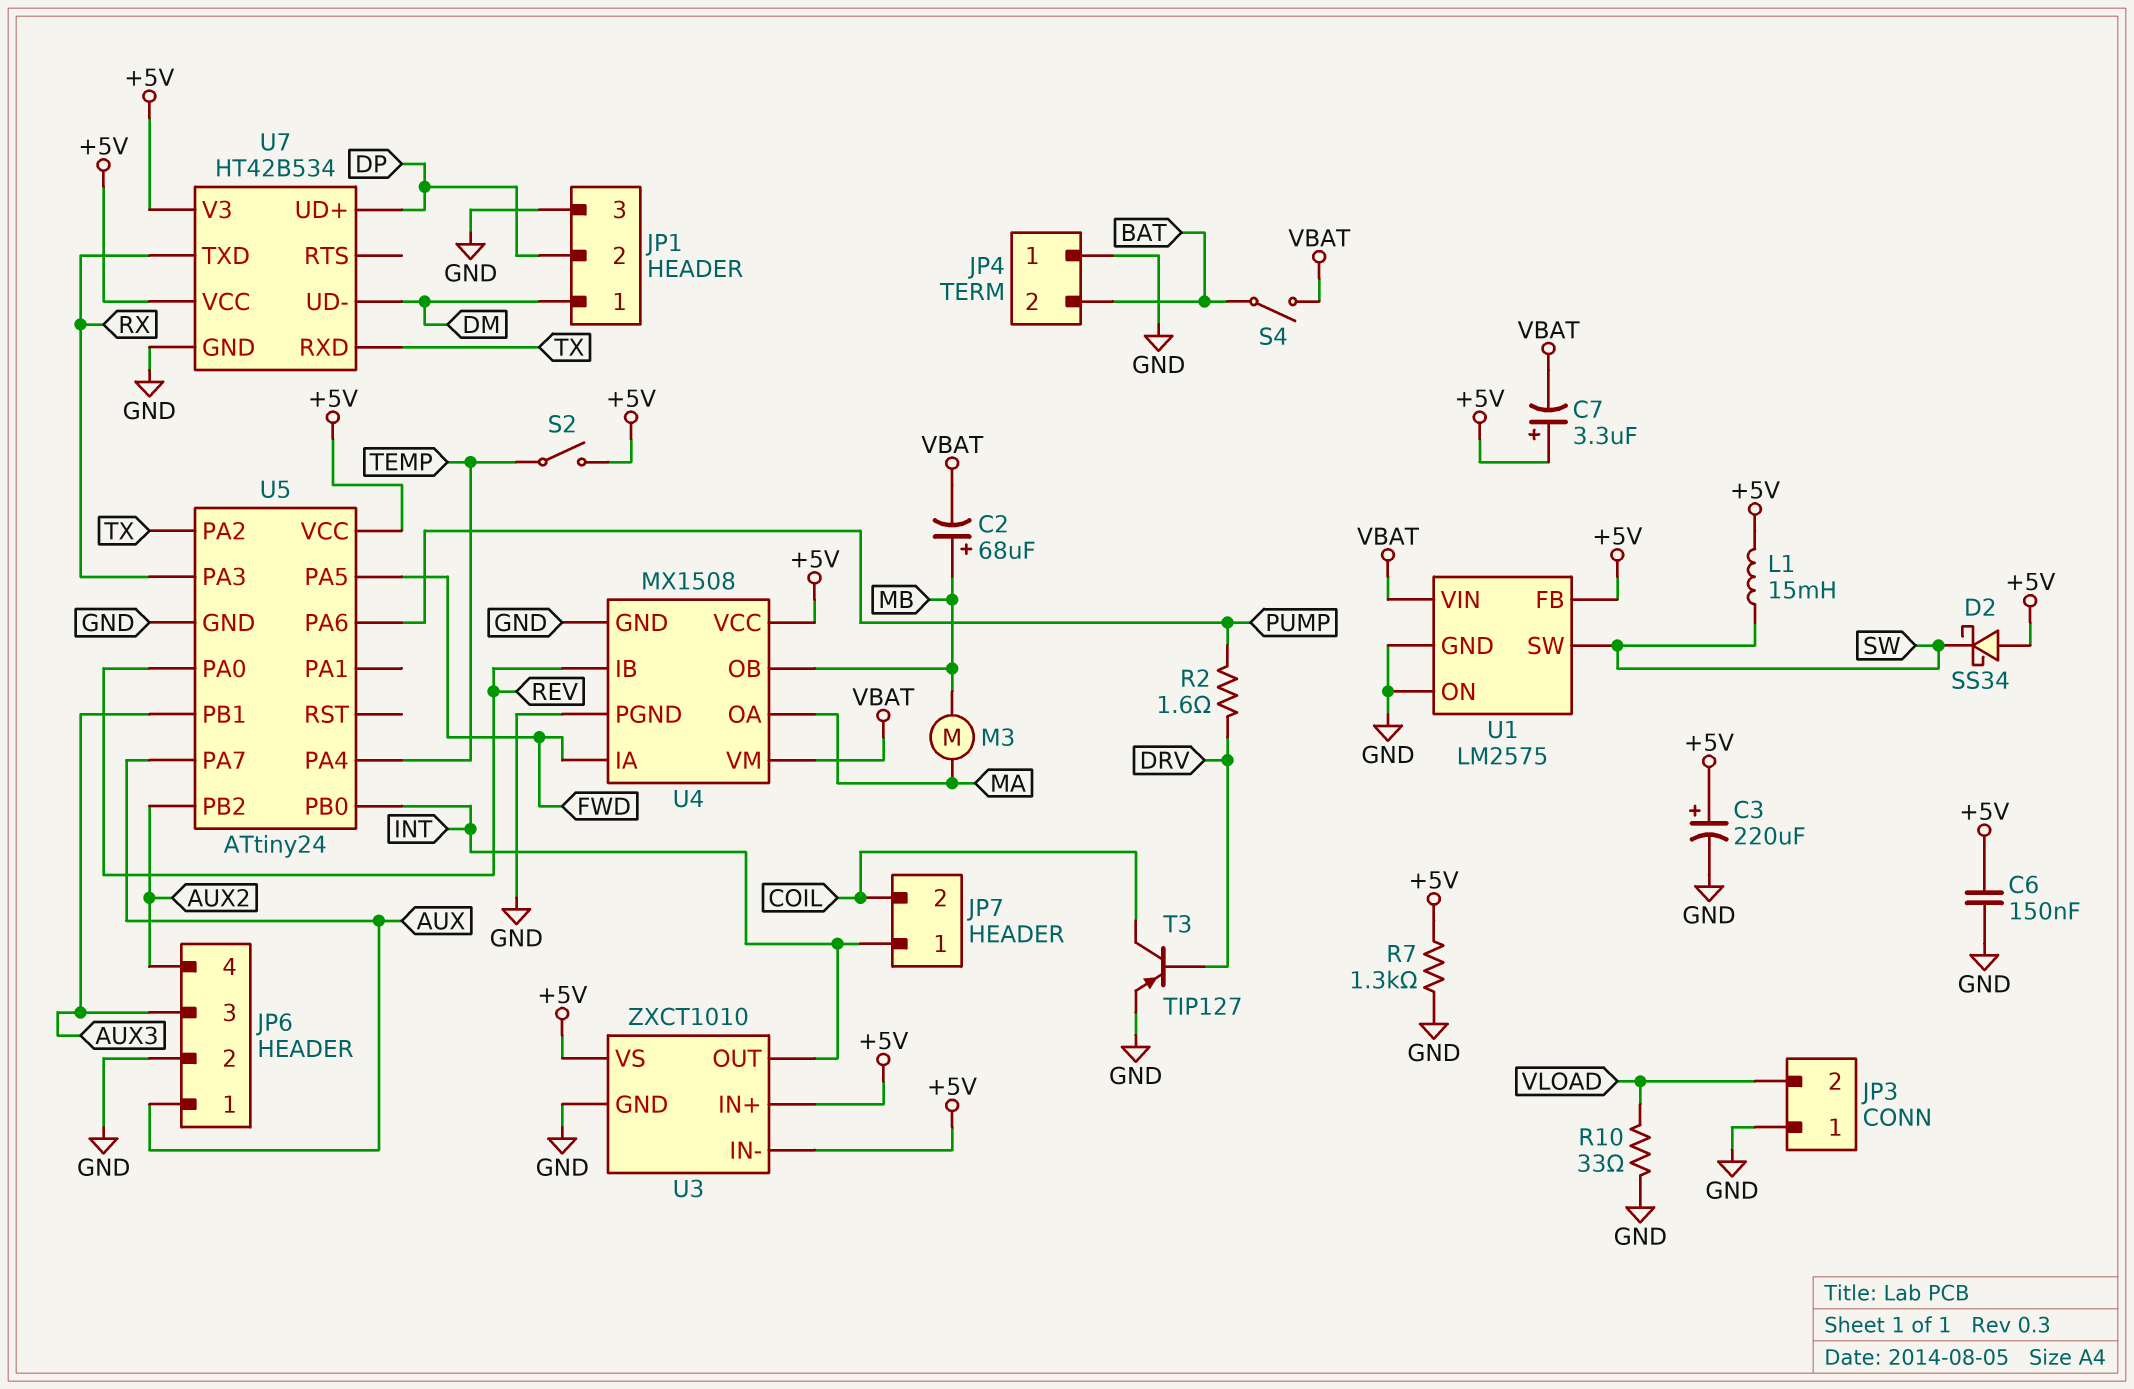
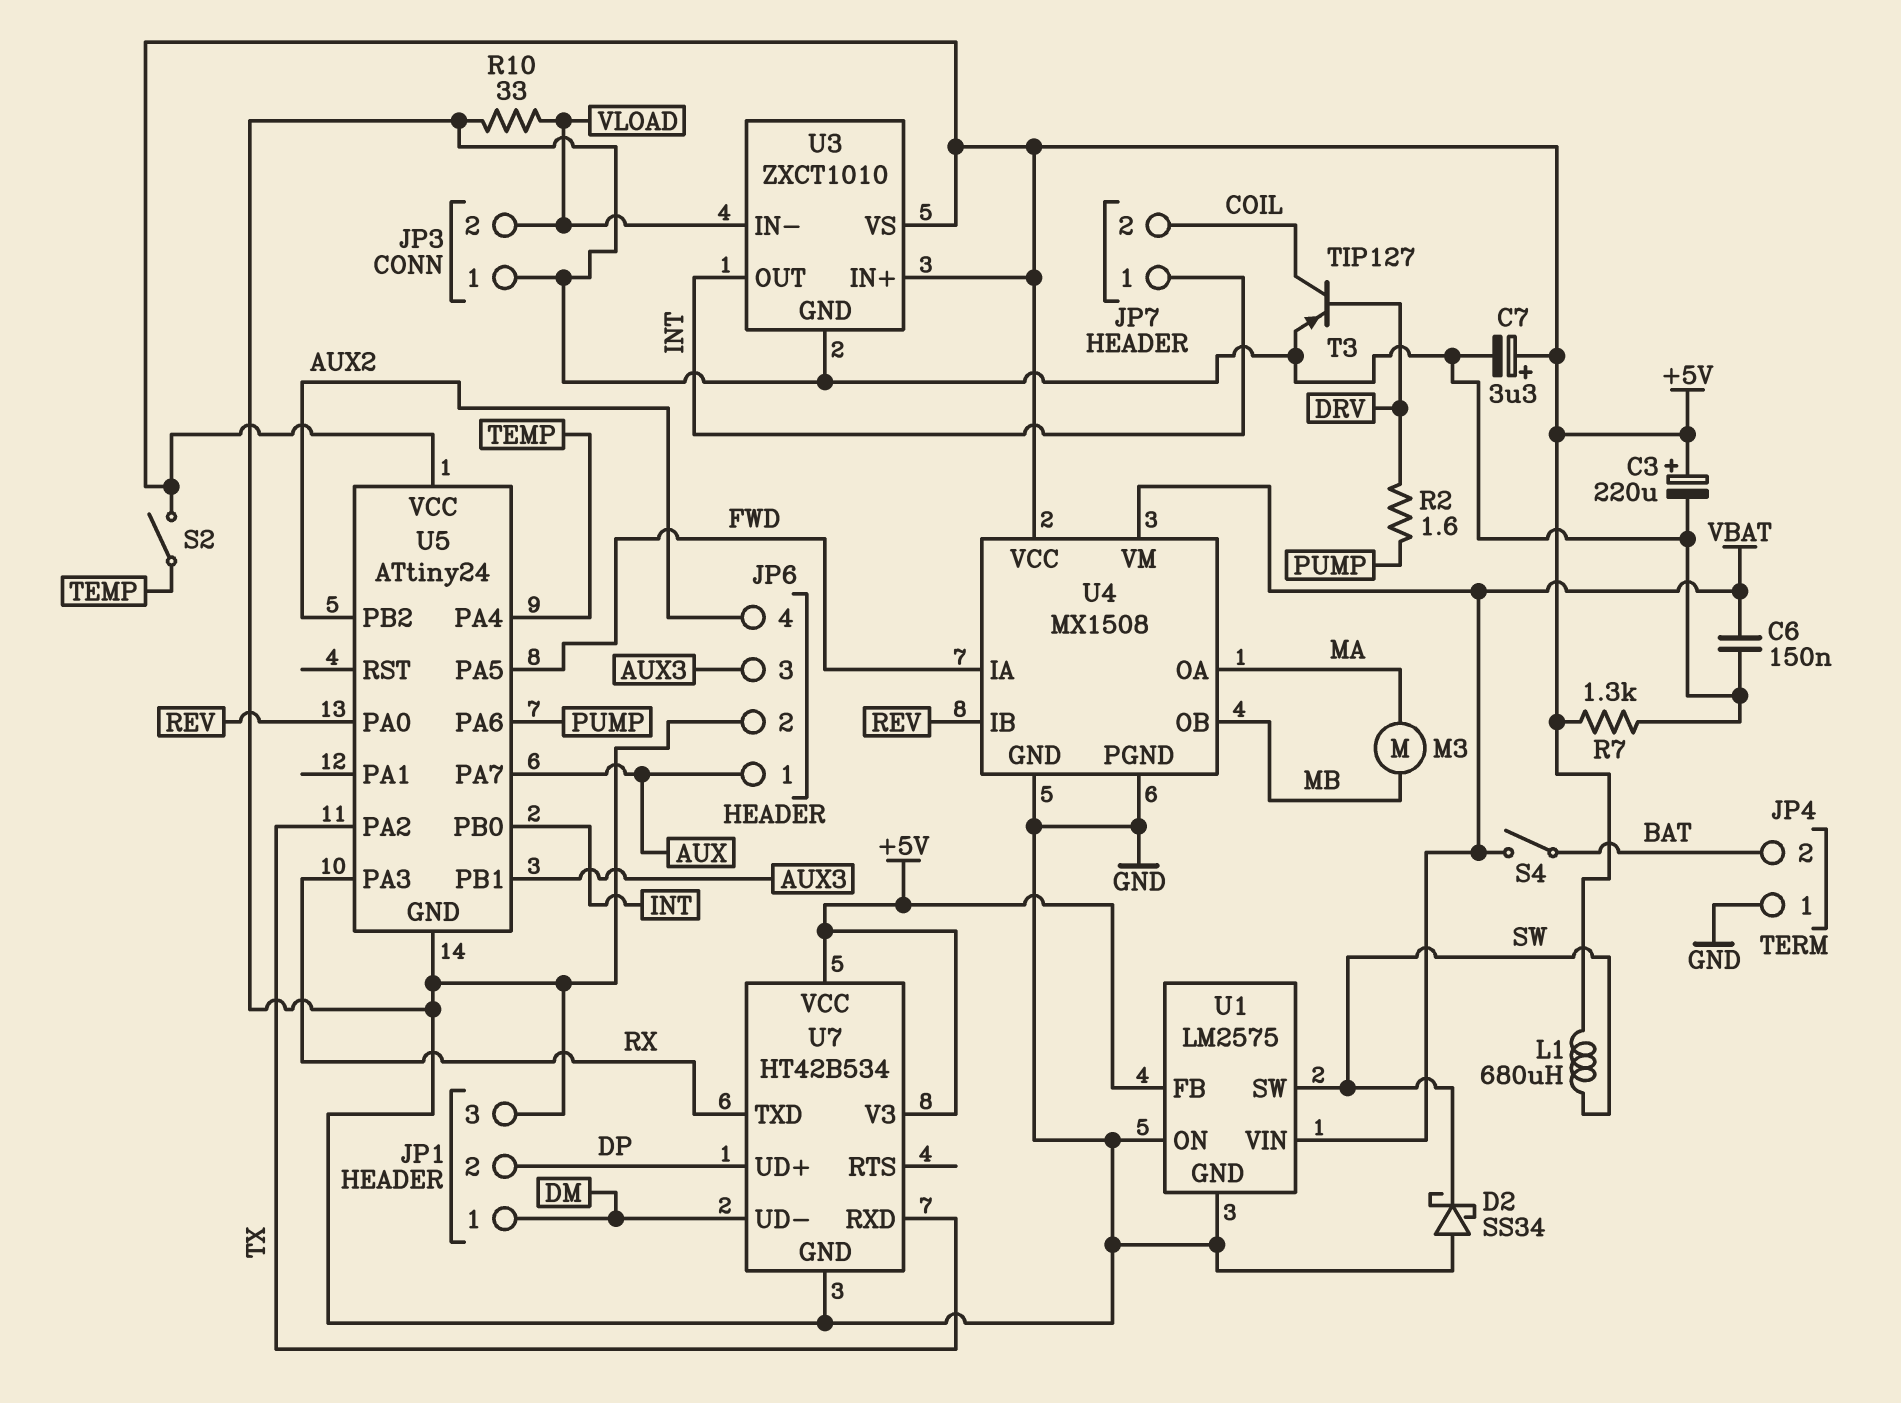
C2: 68uF (plus MB, minus VBAT) -> none
C6: 150nF (+5V, GND) -> 150nF (GND, VBAT)
C7: 3.3uF (plus +5V, minus VBAT) -> 3.3uF (plus +5V, minus GND)
D2: schottky SS34 (A +5V, K SW) -> schottky SS34 (A GND, K SW)
L1: 15mH (+5V, SW) -> 680uH (+5V, SW)
U3 pin IN-: +5V -> VLOAD

